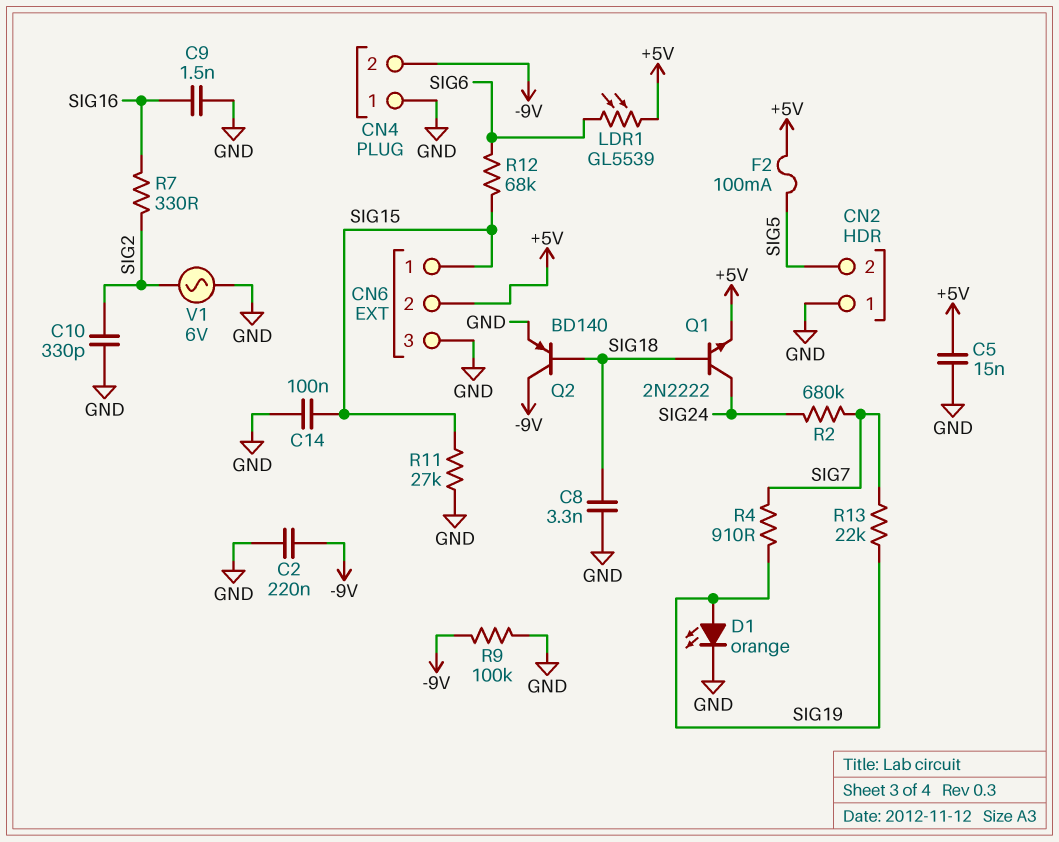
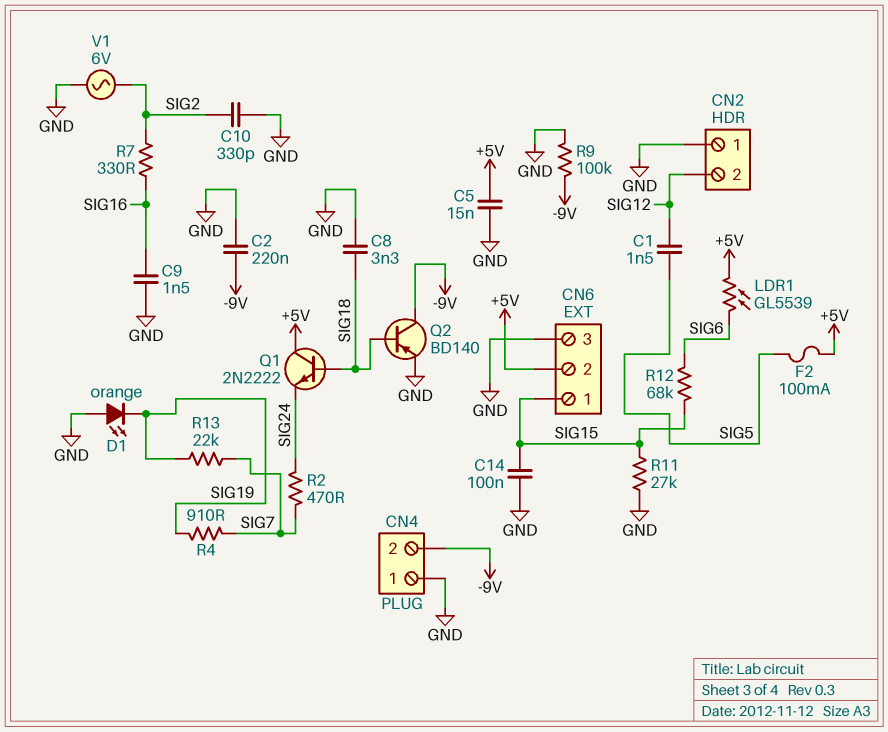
C1: none -> 1.5nF (SIG5, SIG12)
CN2 pin 2: SIG5 -> SIG12
D1: LED orange (A SIG19, K GND) -> LED orange (A GND, K SIG19)
Q1: NPN 2N2222 (B SIG18, C SIG24, E +5V) -> NPN 2N2222 (B SIG18, C +5V, E SIG24)
R2: 680k (SIG7, SIG24) -> 470 (SIG7, SIG24)

